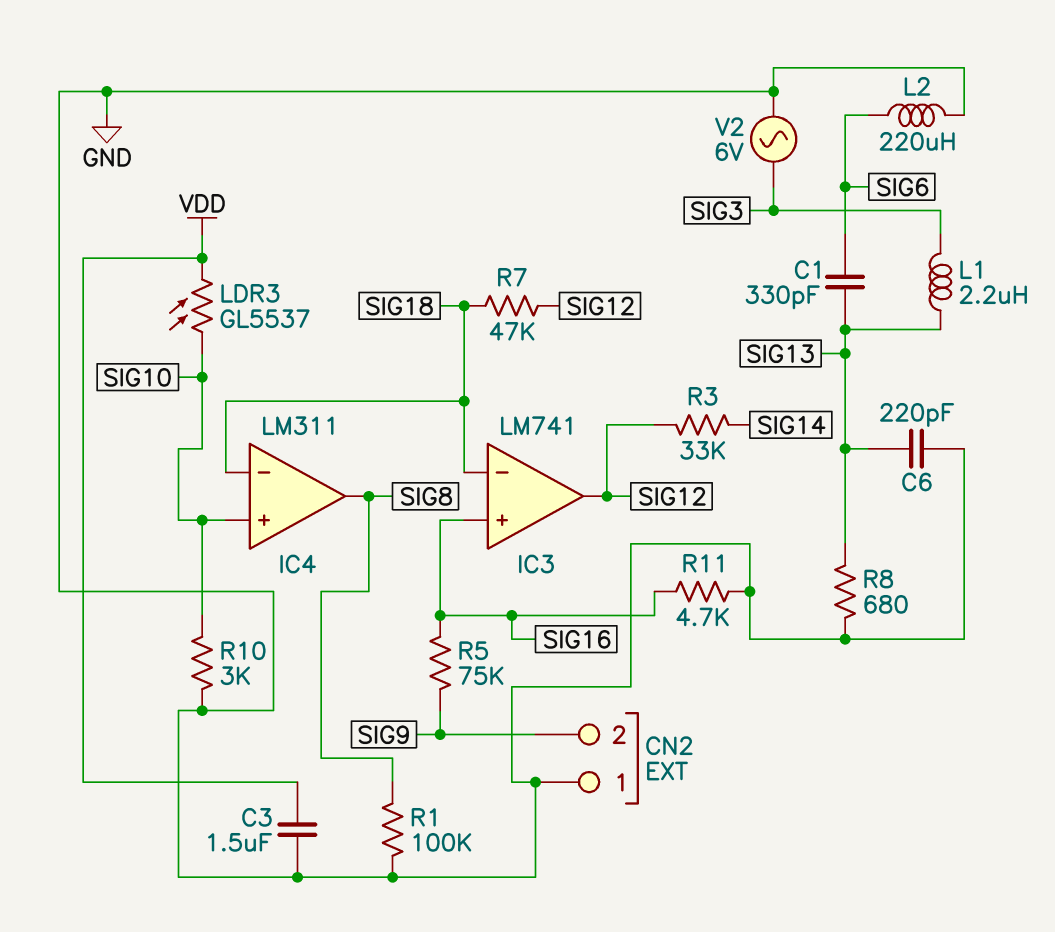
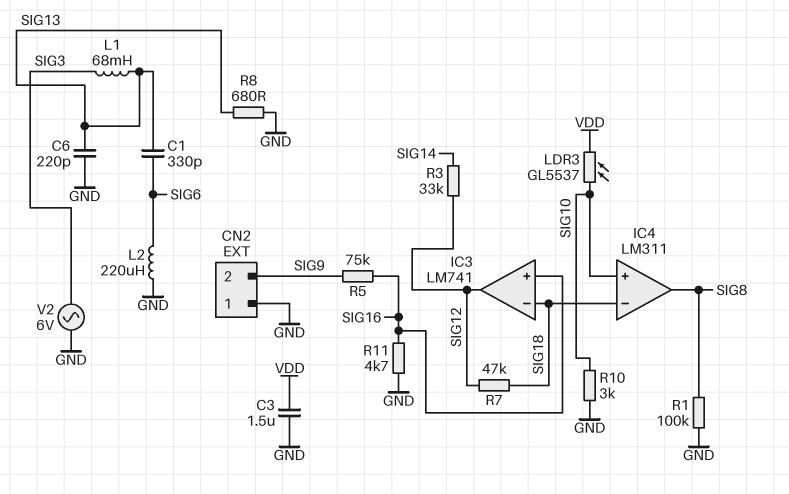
L1: 2.2uH (SIG3, SIG13) -> 68mH (SIG3, SIG13)

